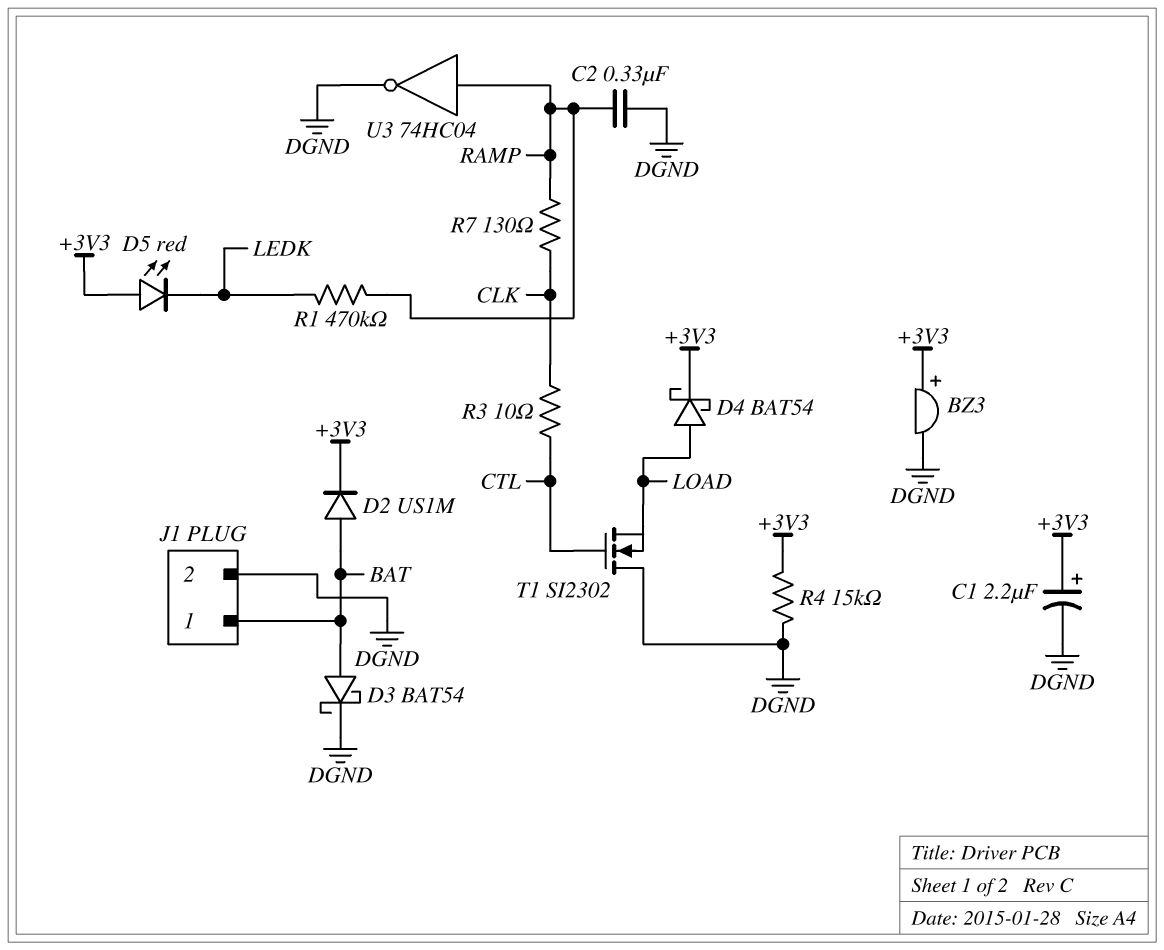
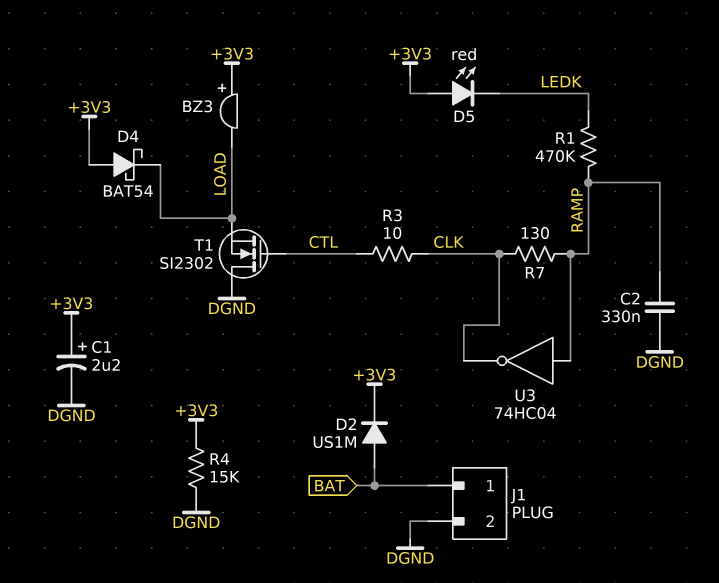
BZ3: buzzer (plus +3V3, minus DGND) -> buzzer (plus +3V3, minus LOAD)
D3: schottky BAT54 (A BAT, K DGND) -> none
D4: schottky BAT54 (A LOAD, K +3V3) -> schottky BAT54 (A +3V3, K LOAD)
U3: NOT 74HC04 (in RAMP, out DGND) -> NOT 74HC04 (in RAMP, out CLK)

